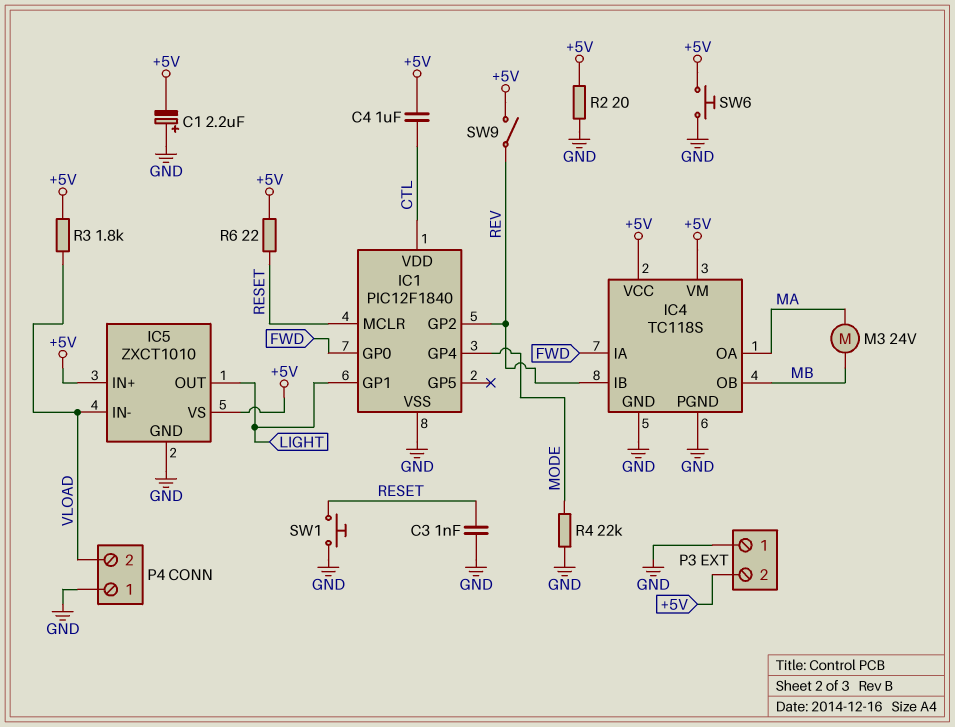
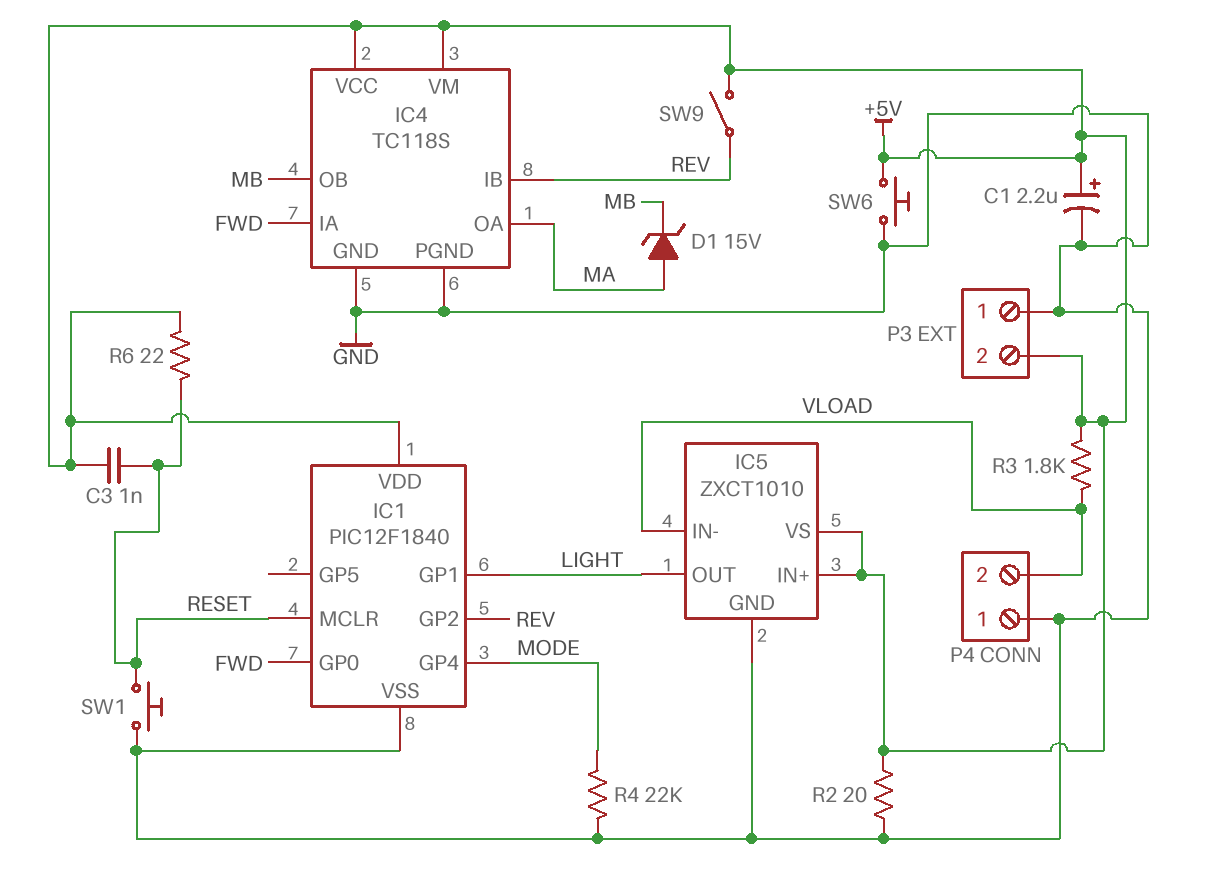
C1: 2.2uF (plus GND, minus +5V) -> 2.2uF (plus +5V, minus GND)
C3: 1nF (GND, RESET) -> 1nF (+5V, RESET)
C4: 1uF (+5V, CTL) -> none
D1: none -> zener 15V (A MA, K MB)
IC1 pin VDD: CTL -> +5V
M3: motor 24V (MA, MB) -> none

